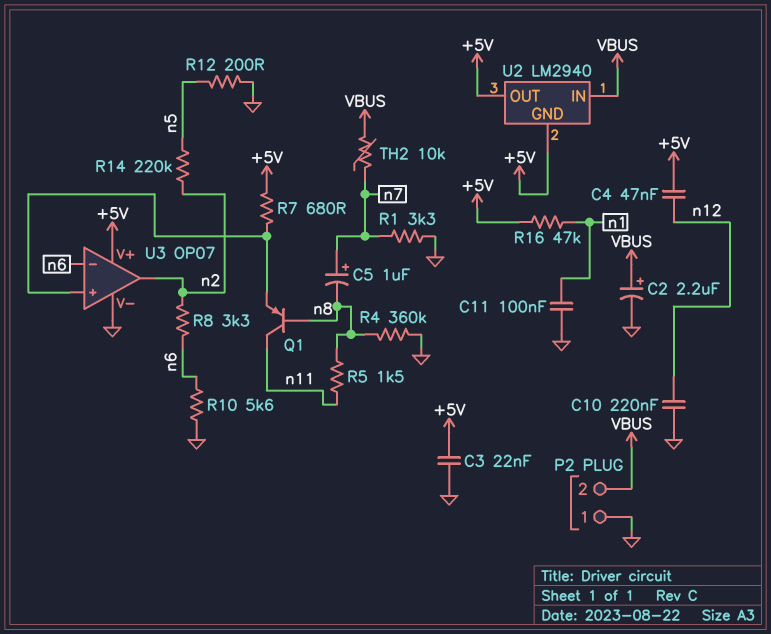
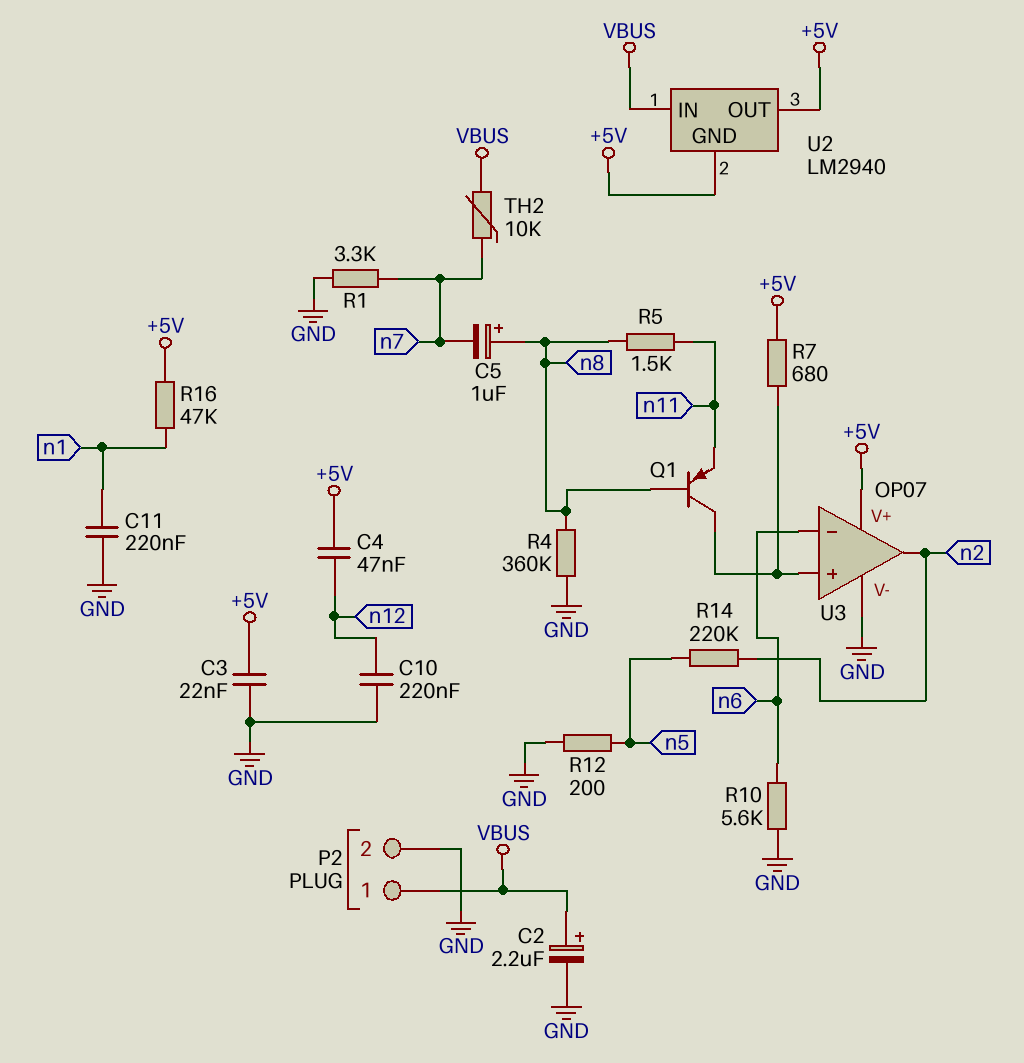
C5: 1uF (plus n7, minus n8) -> 1uF (plus n8, minus n7)
C11: 100nF (GND, n1) -> 220nF (GND, n1)
P2 pin 1: GND -> VBUS
P2 pin 2: VBUS -> GND
Q1: PNP (B n8, C n11, E U3/in+) -> PNP (B n8, C U3/in+, E n11)
R8: 3.3k (n2, n6) -> none

